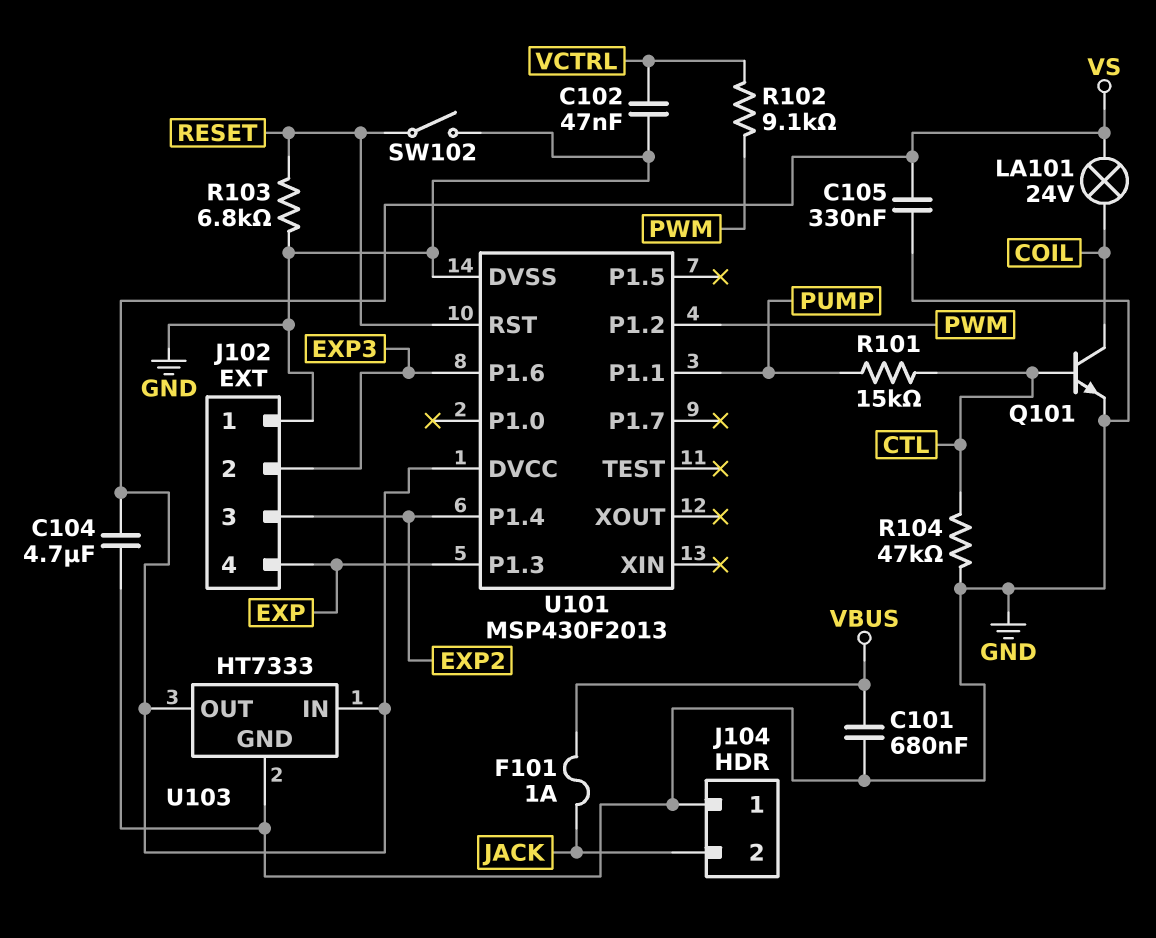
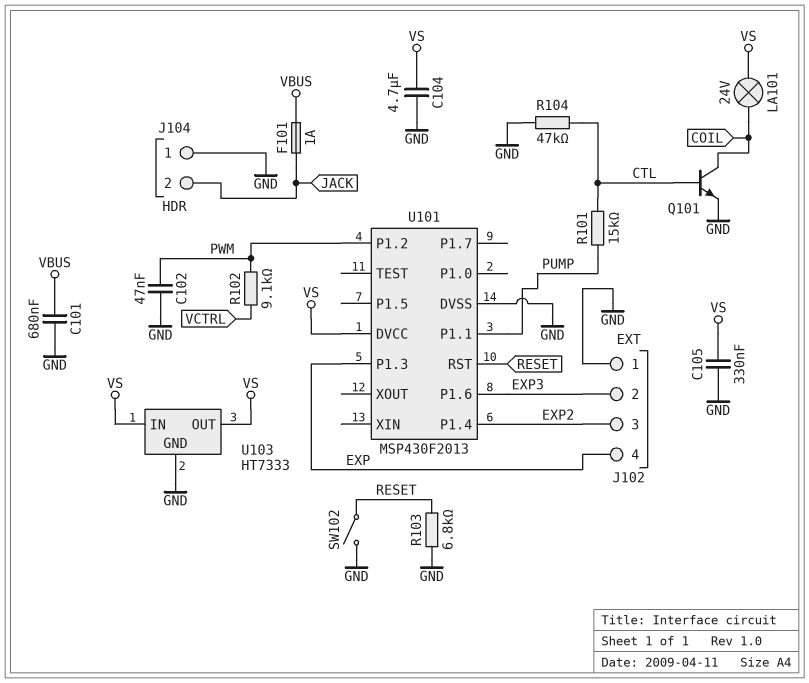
C102: 47nF (GND, VCTRL) -> 47nF (GND, PWM)

